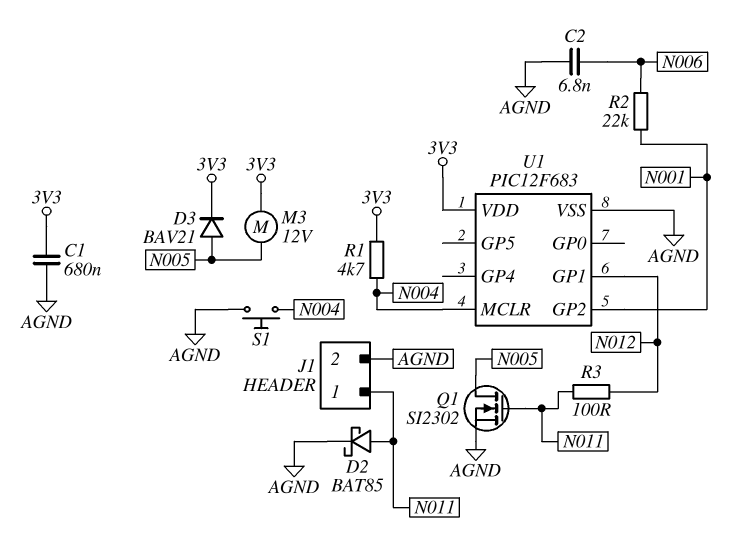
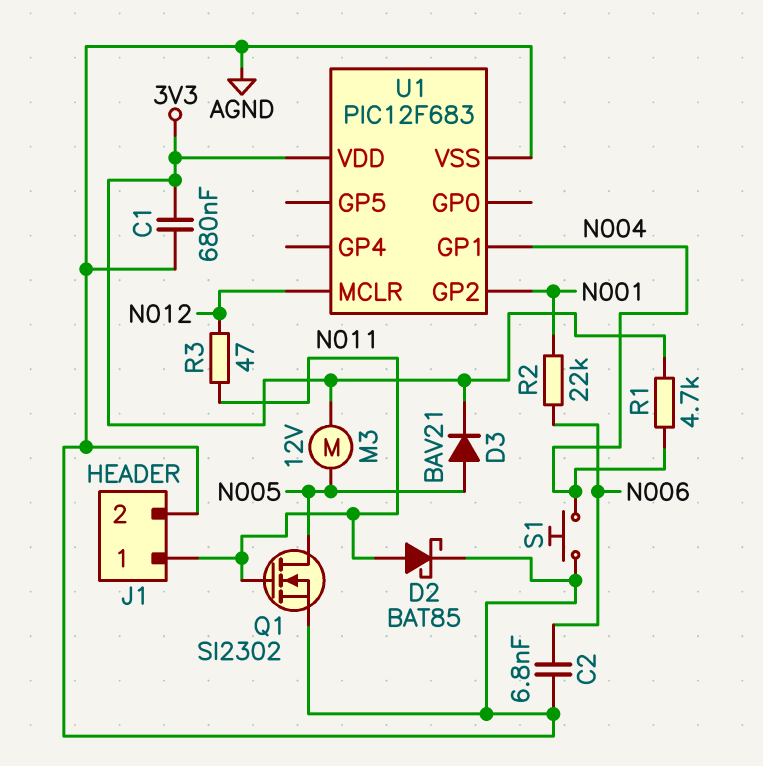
R3: 100 (N011, N012) -> 47 (N011, N012)
U1 pin GP1: N012 -> N004
U1 pin MCLR: N004 -> N012

